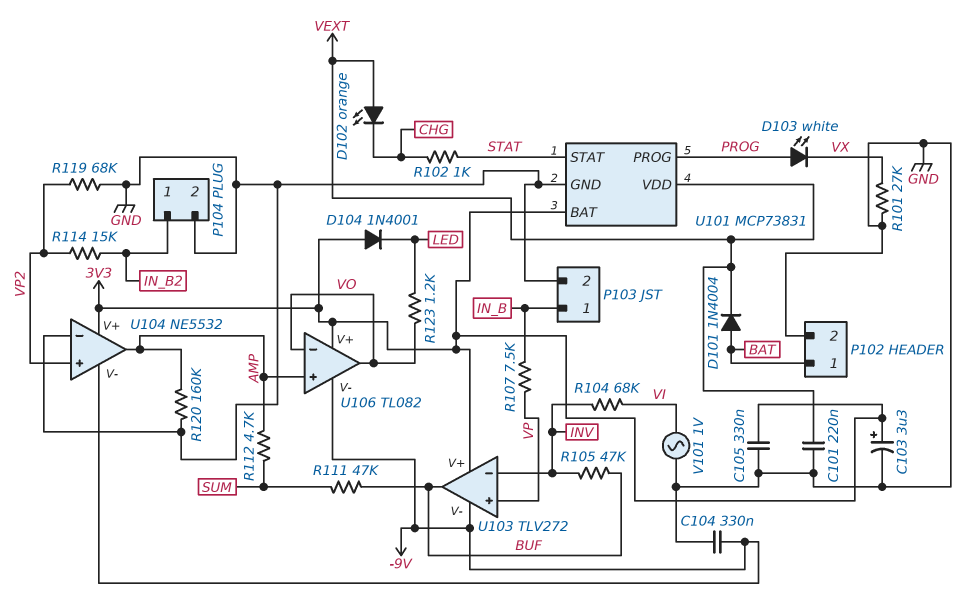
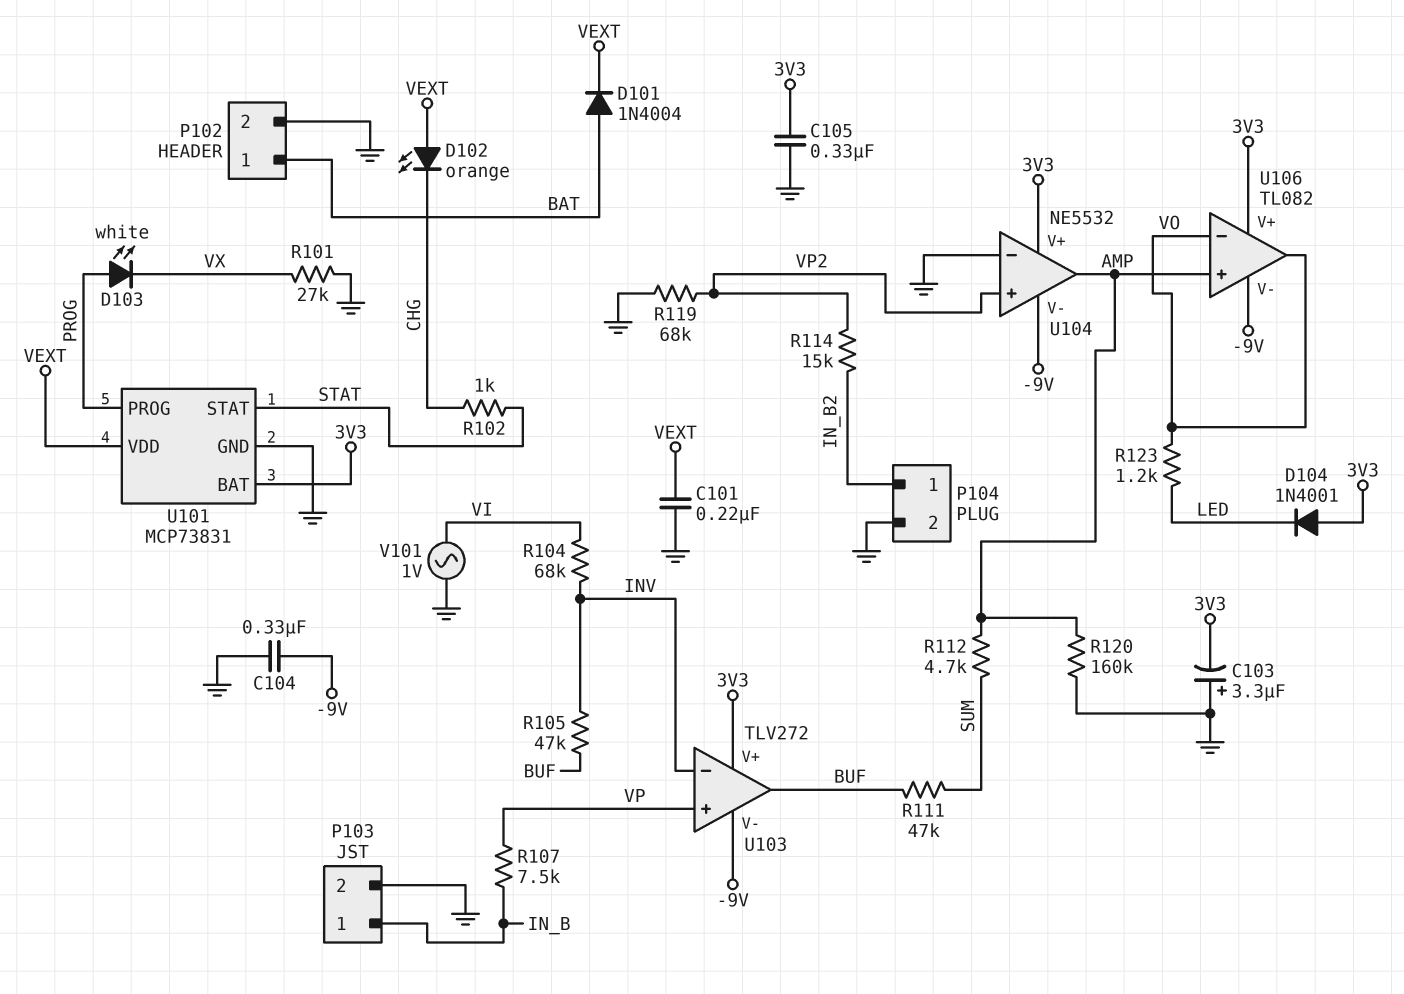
C103: 3.3uF (plus 3V3, minus GND) -> 3.3uF (plus GND, minus 3V3)

